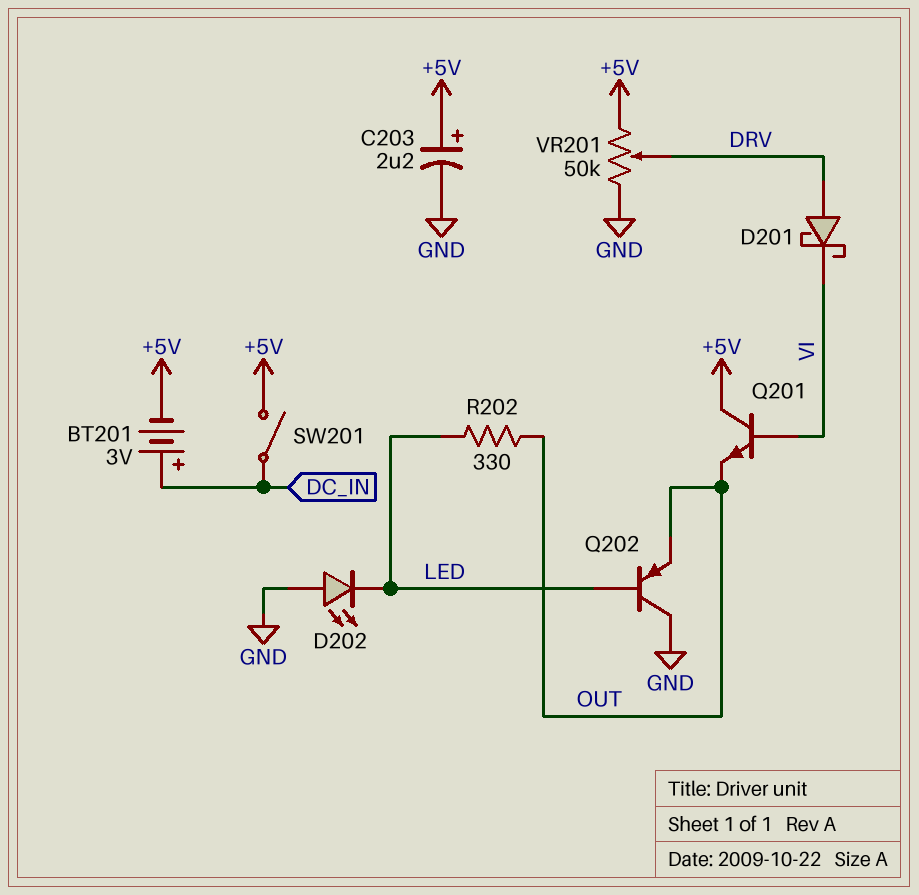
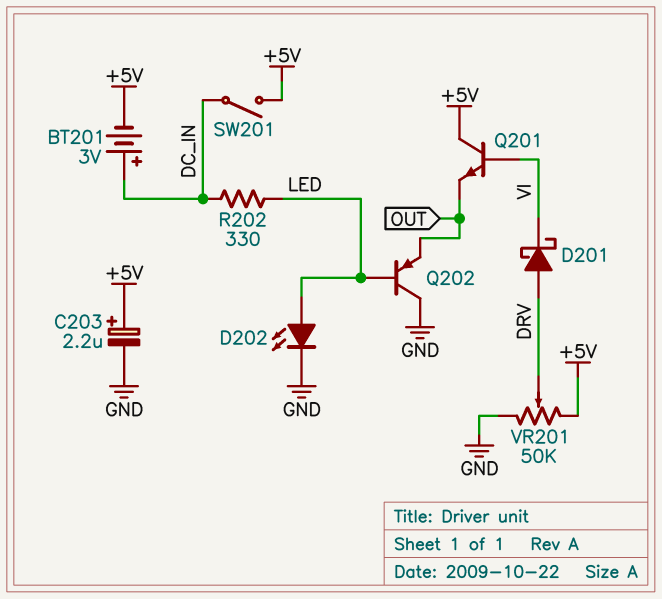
D202: LED (A GND, K LED) -> LED (A LED, K GND)
R202: 330 (LED, OUT) -> 330 (DC_IN, LED)

